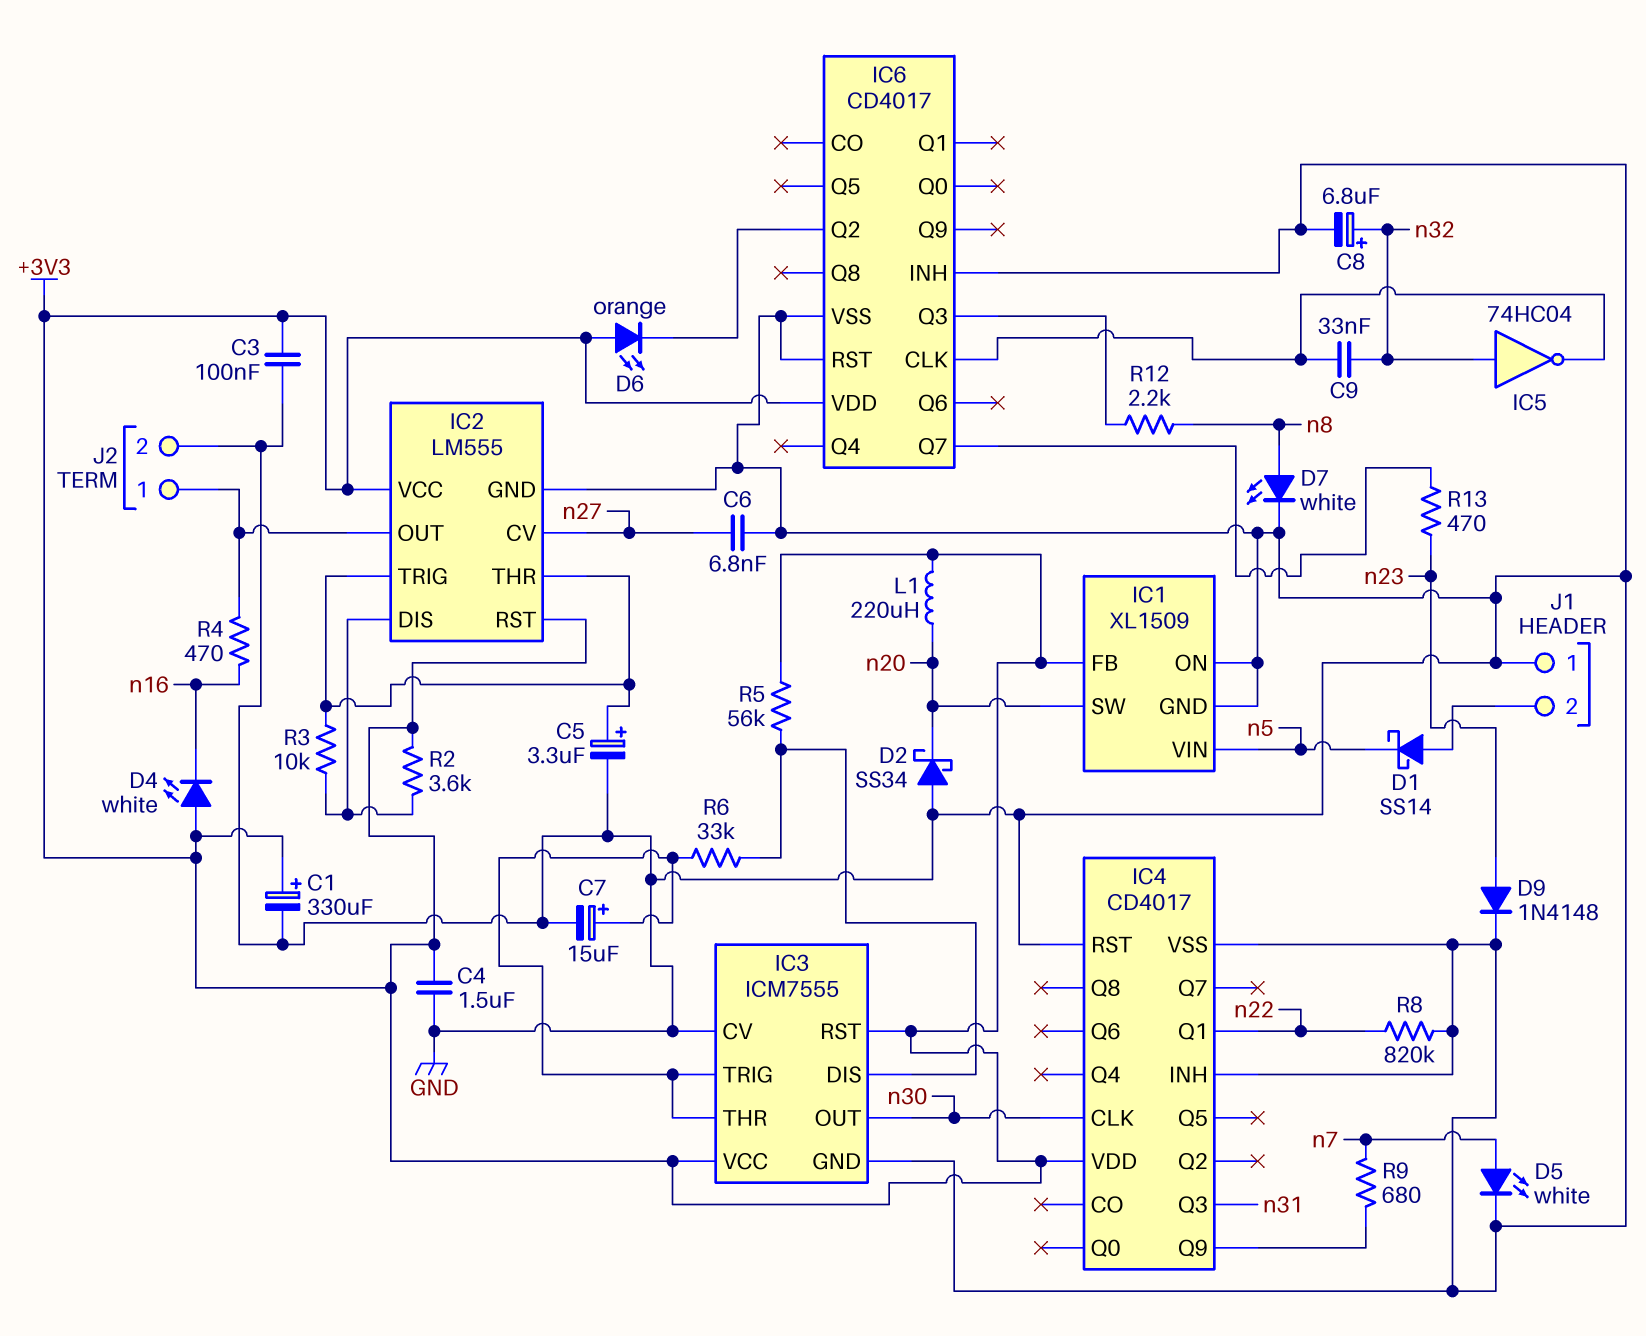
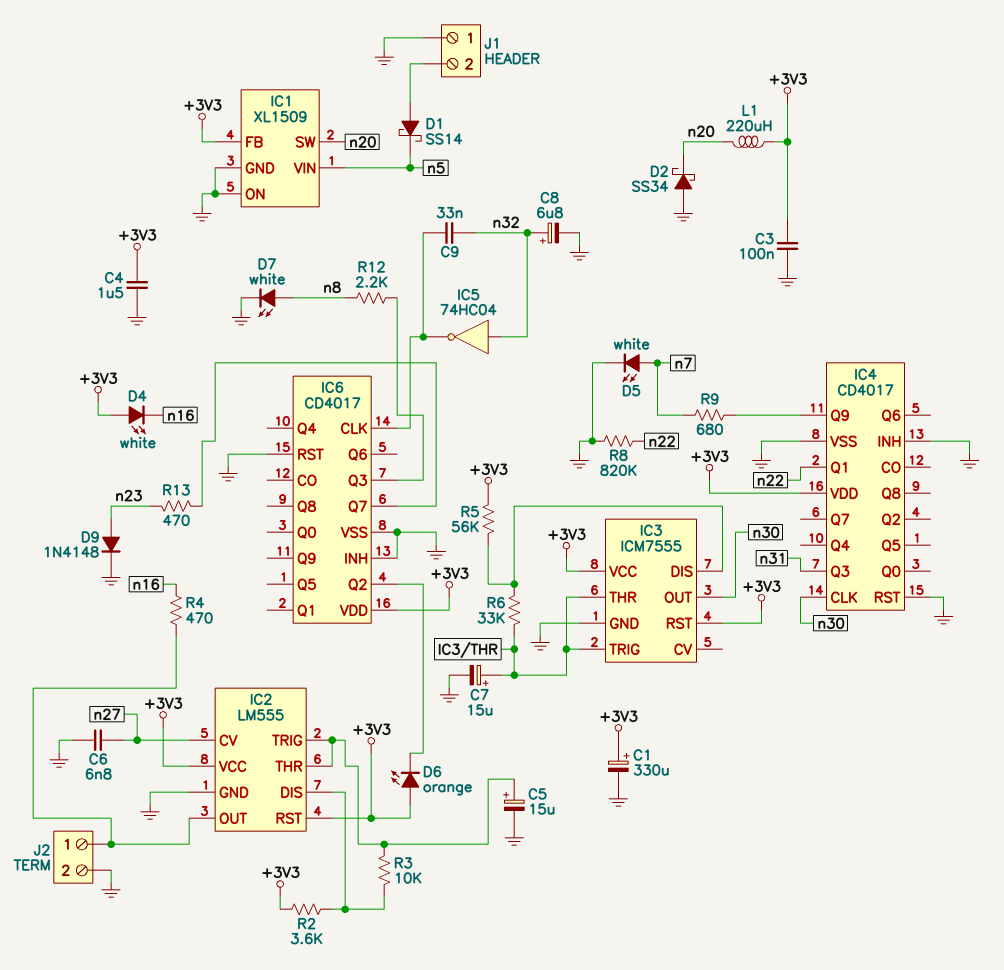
C5: 3.3uF (plus IC2/THR, minus GND) -> 15uF (plus IC2/THR, minus GND)
IC3 pin CV: GND -> none

